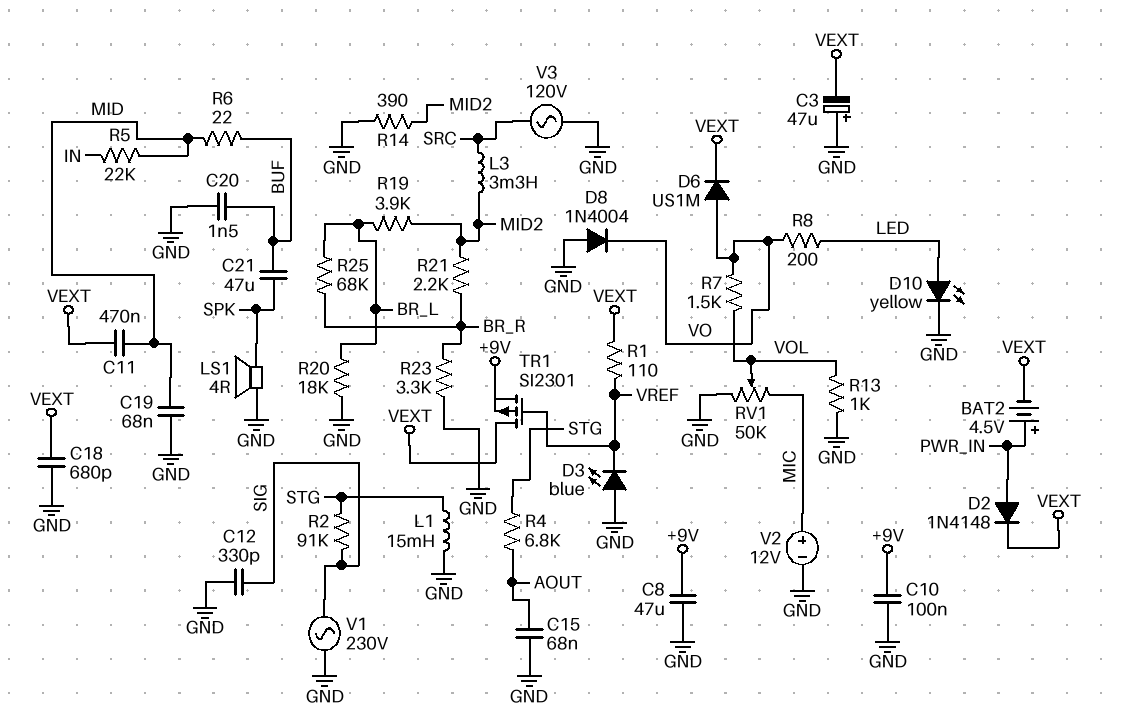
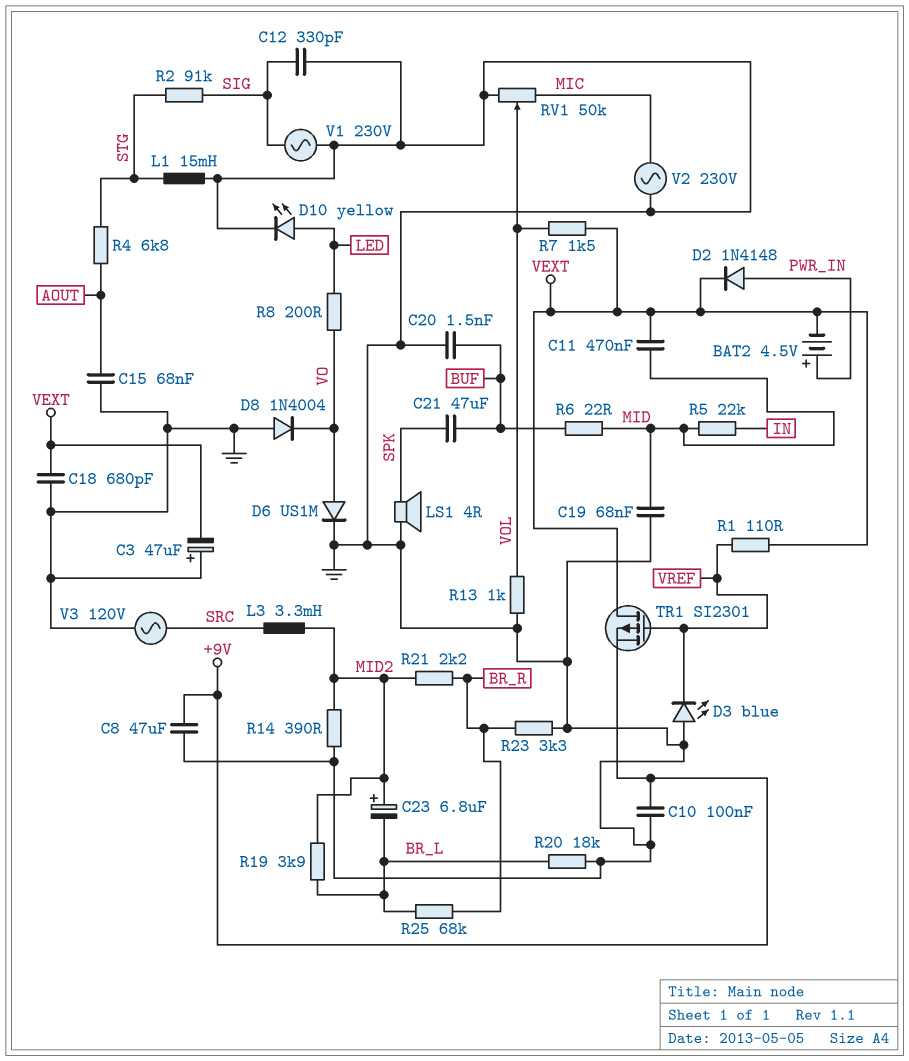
C23: none -> 6.8uF (plus MID2, minus BR_L)
D6: diode US1M (A VO, K VEXT) -> diode US1M (A VO, K GND)
R7: 1.5k (VO, VOL) -> 1.5k (VEXT, VOL)
V2: 12V (plus MIC, minus GND) -> AC 230V (GND, MIC)

